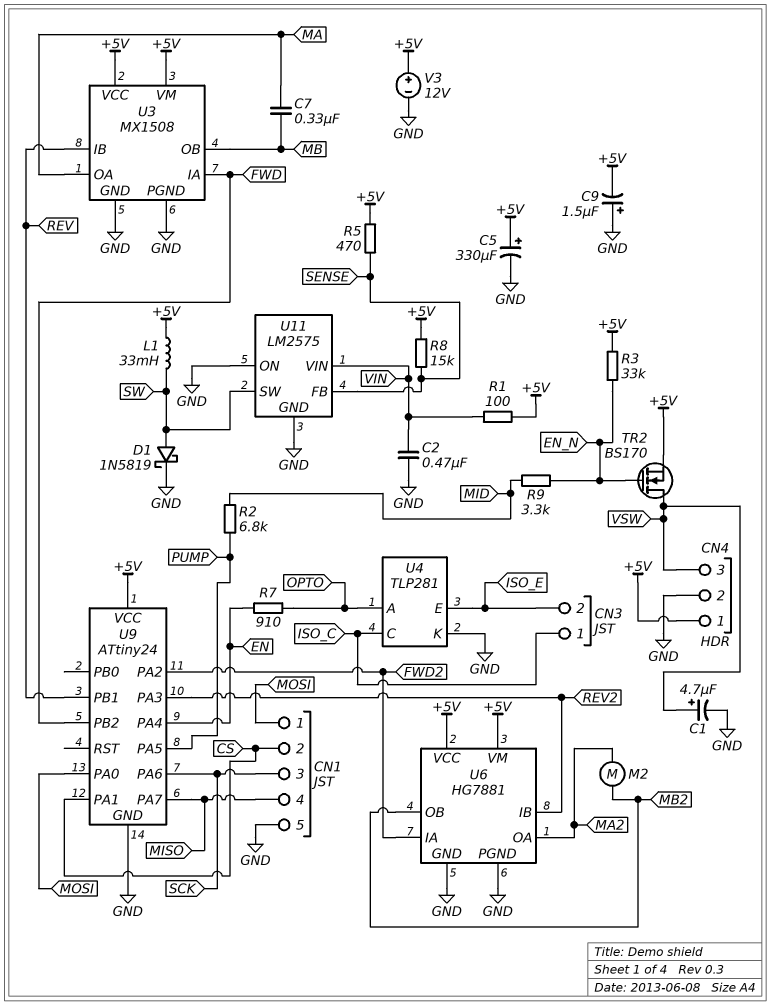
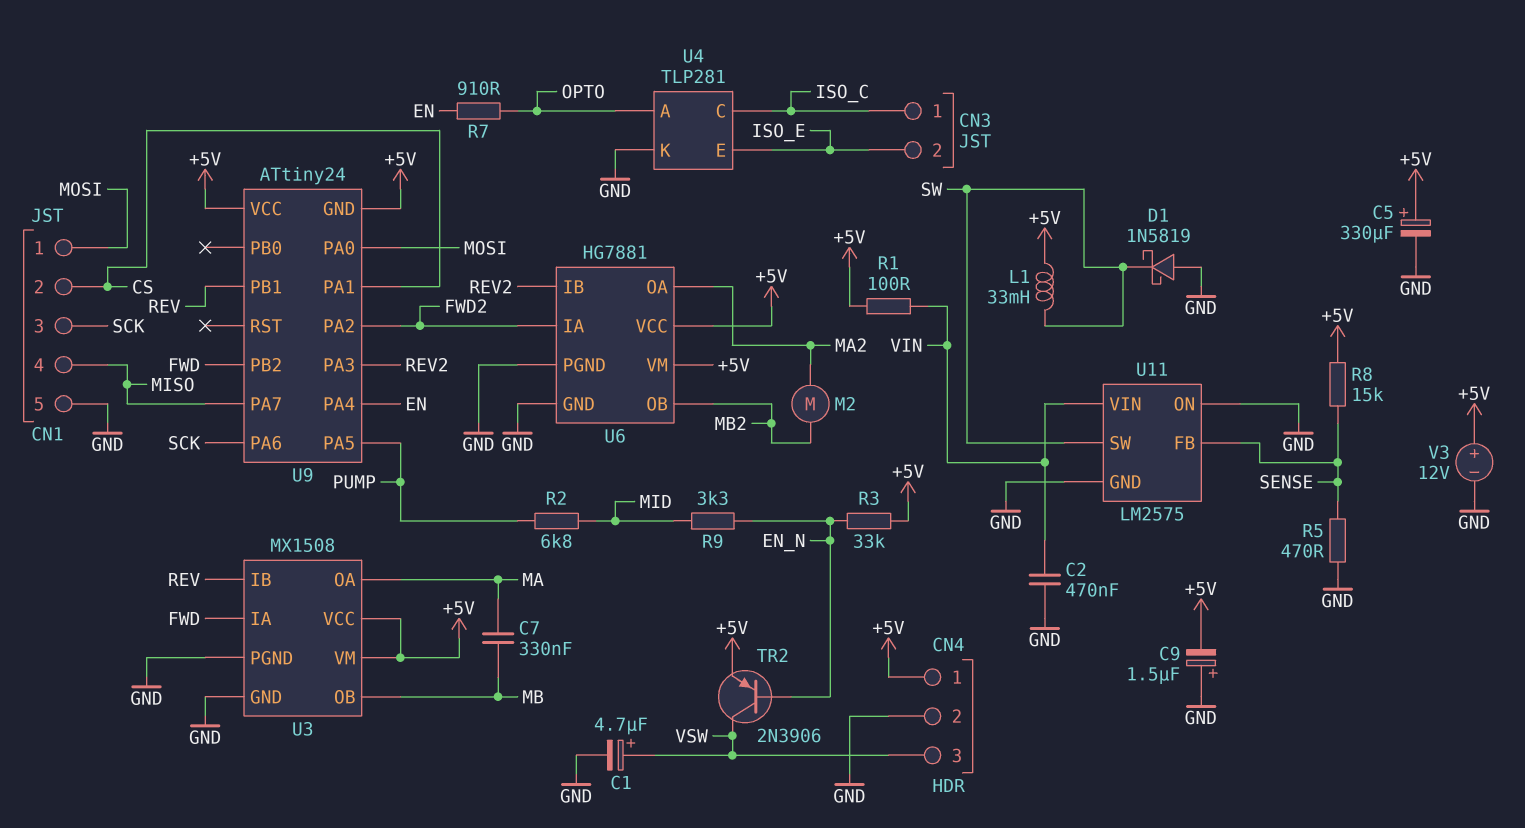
D1: schottky 1N5819 (A SW, K GND) -> schottky 1N5819 (A GND, K SW)
R5: 470 (+5V, SENSE) -> 470 (GND, SENSE)
TR2: NMOS BS170 (G EN_N, D VSW, S +5V) -> PNP 2N3906 (B EN_N, C VSW, E +5V)
U9 pin GND: GND -> +5V

